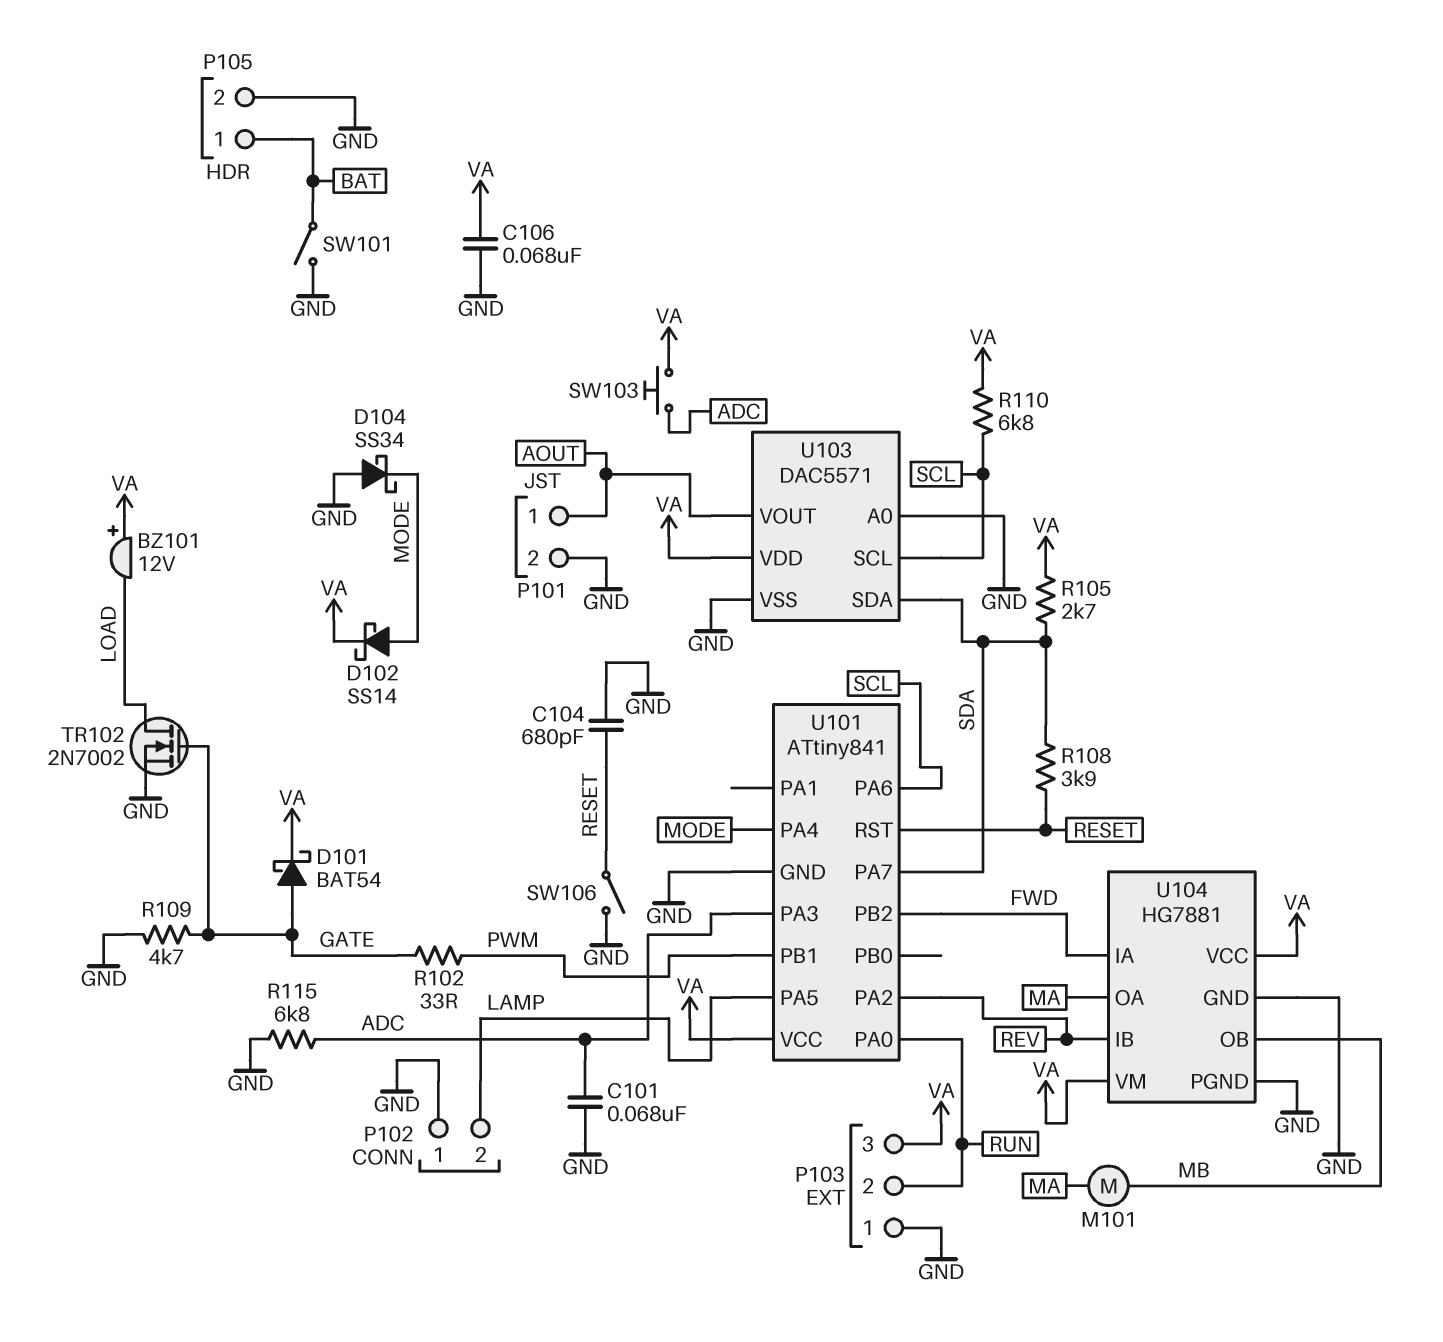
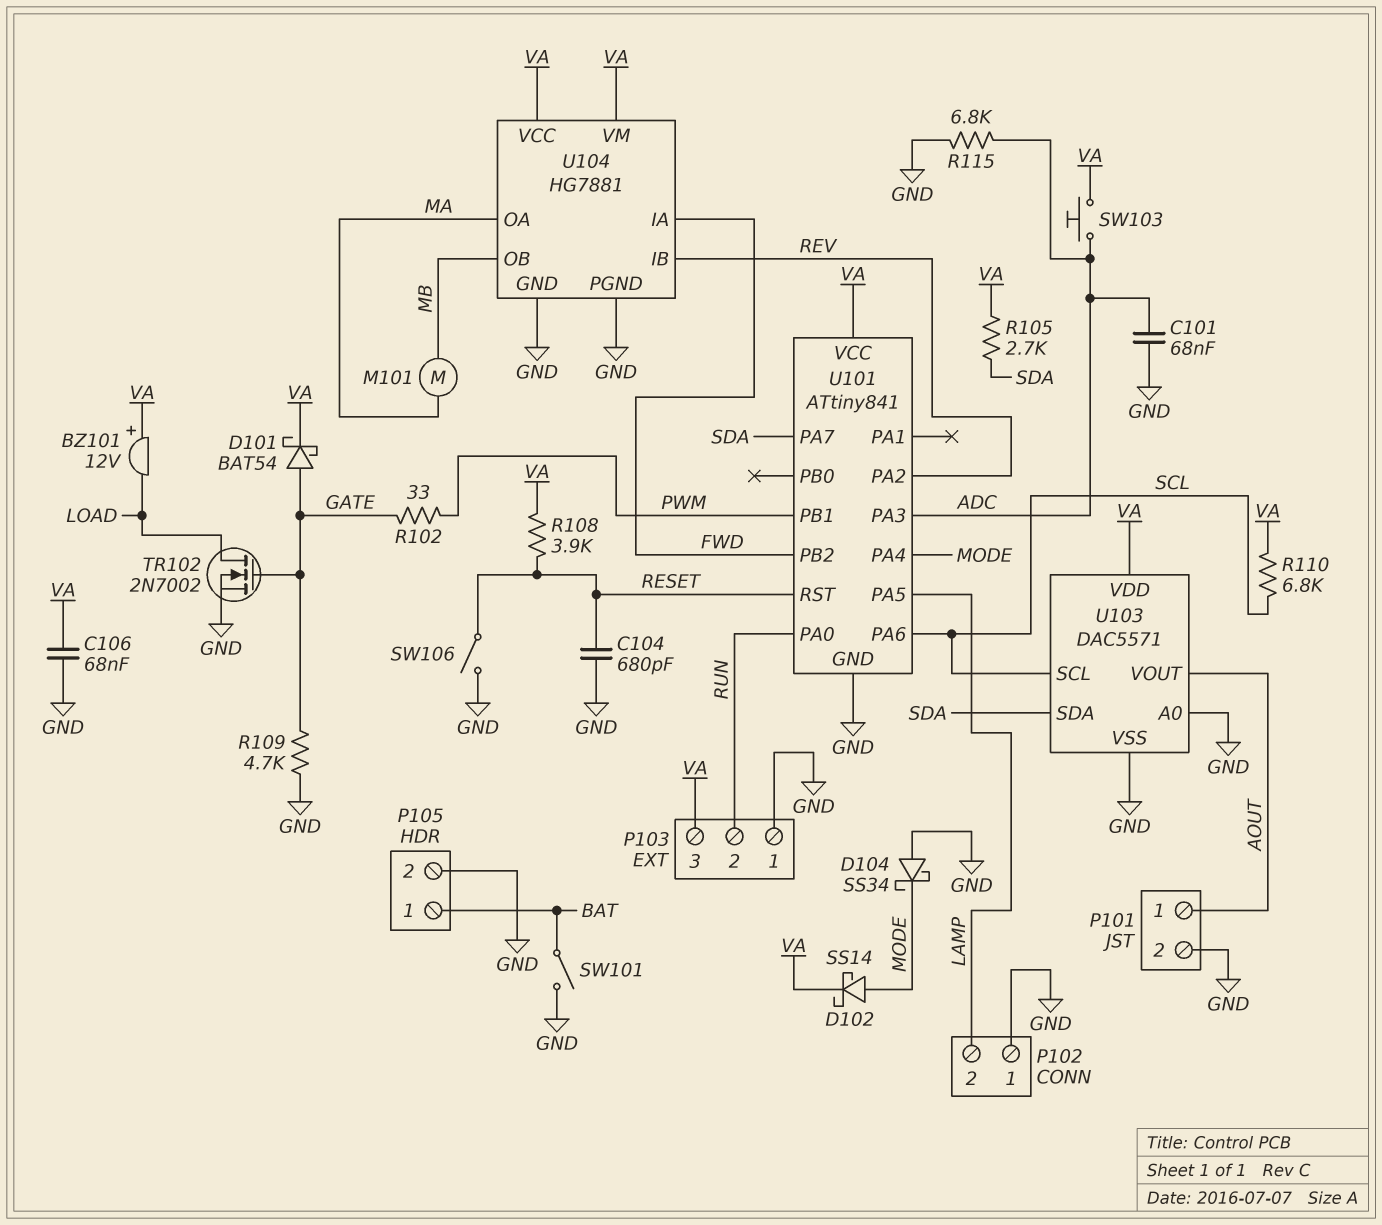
R108: 3.9k (RESET, SDA) -> 3.9k (RESET, VA)

